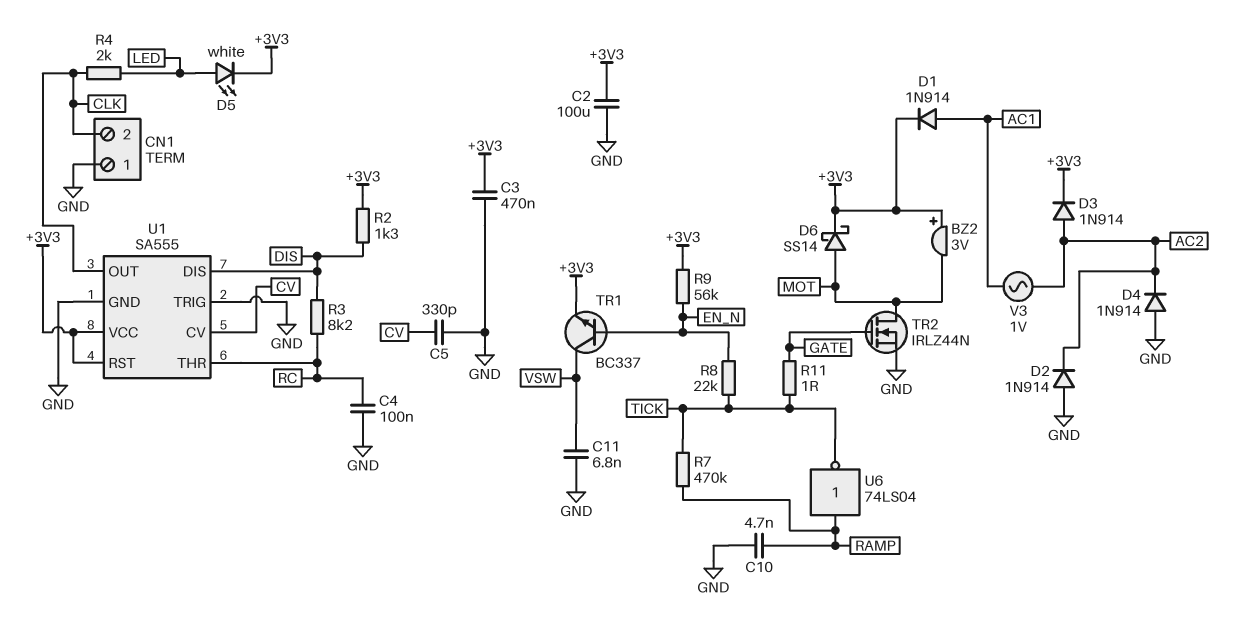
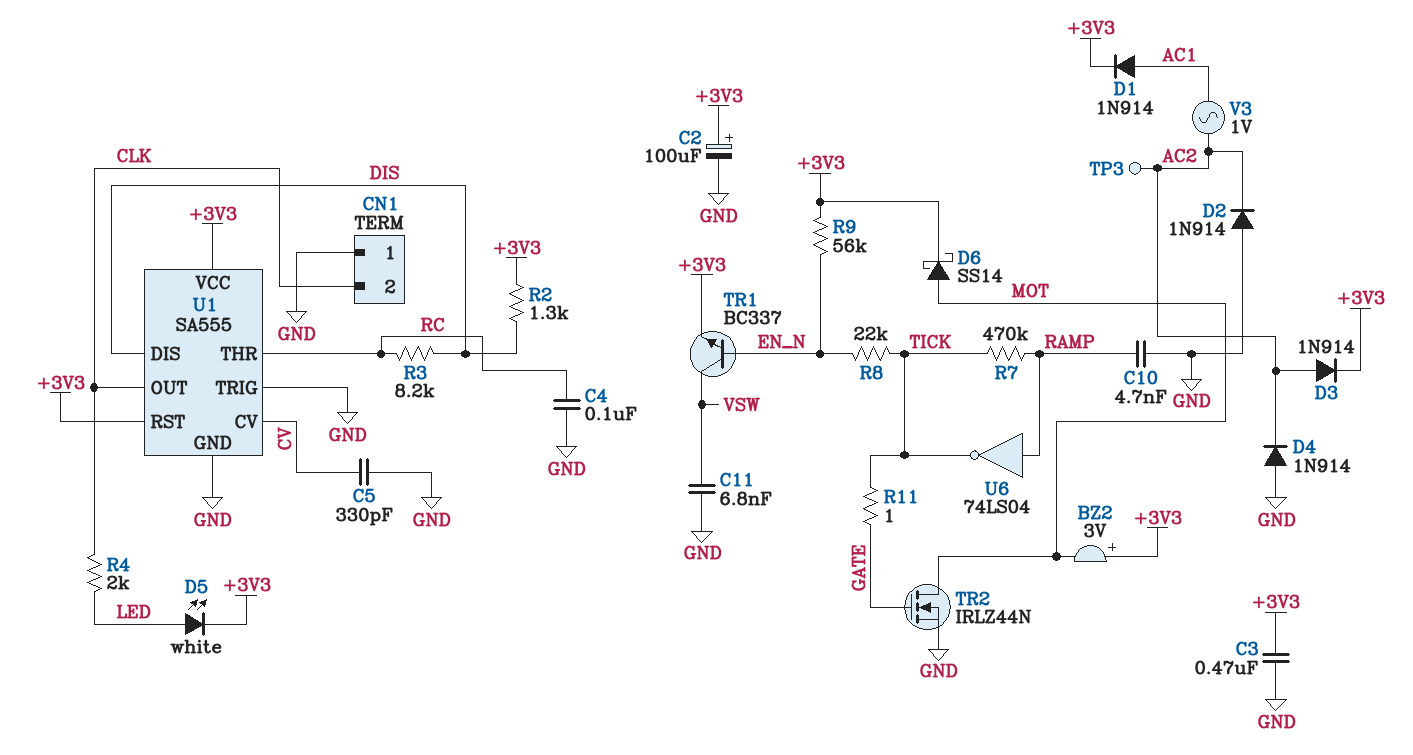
C2: 100uF (+3V3, GND) -> 100uF (plus +3V3, minus GND)
TP3: none -> test point (AC2)

